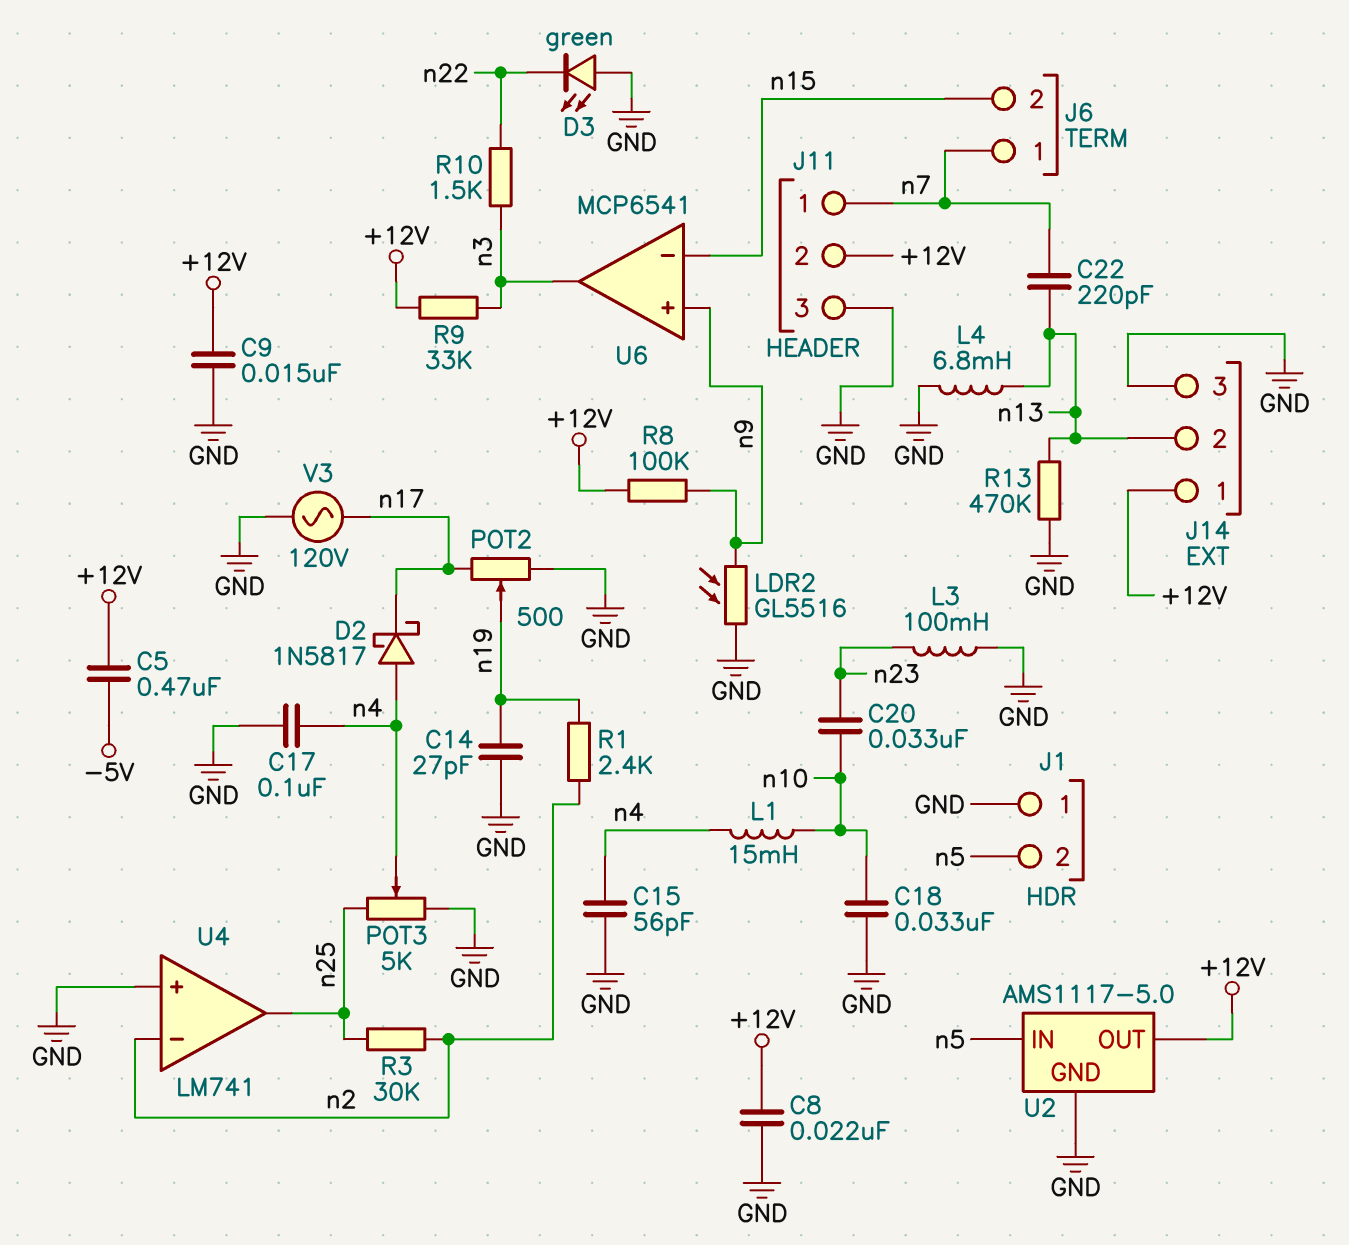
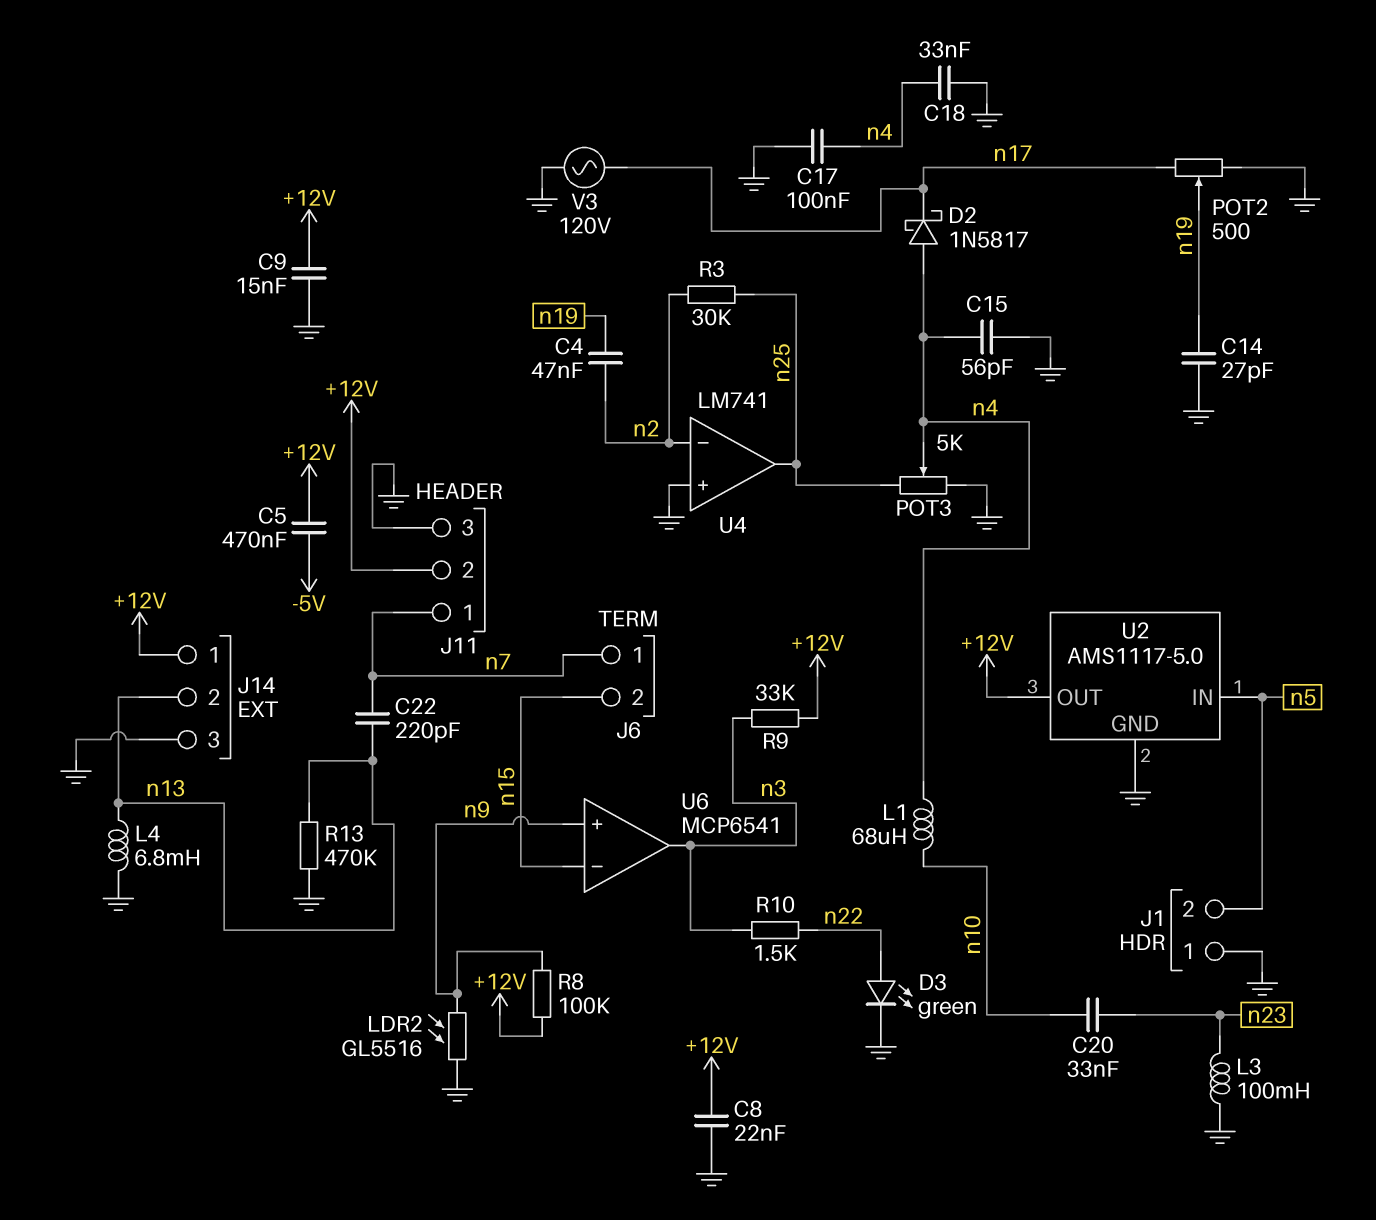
C4: none -> 47nF (n2, n19)
C18: 33nF (GND, n10) -> 33nF (GND, n4)
D3: LED green (A GND, K n22) -> LED green (A n22, K GND)
L1: 15mH (n4, n10) -> 68uH (n4, n10)
R1: 2.4k (n2, n19) -> none

